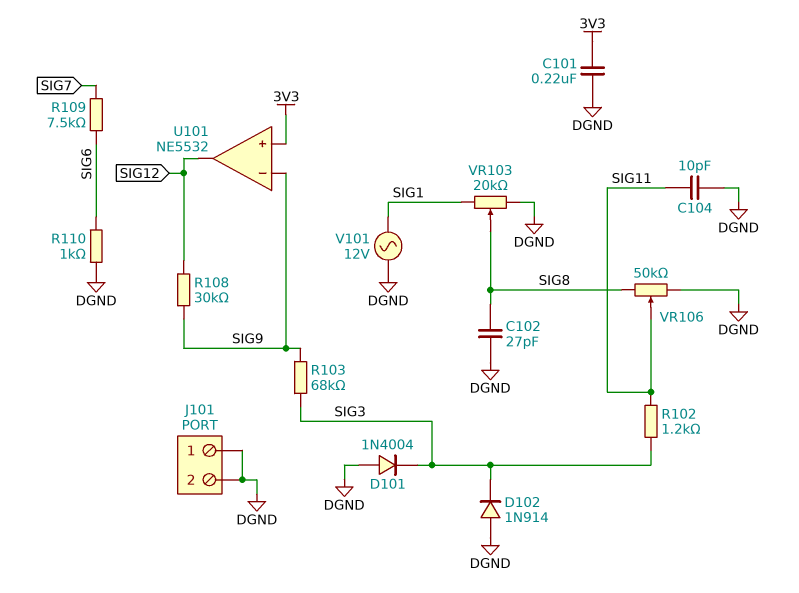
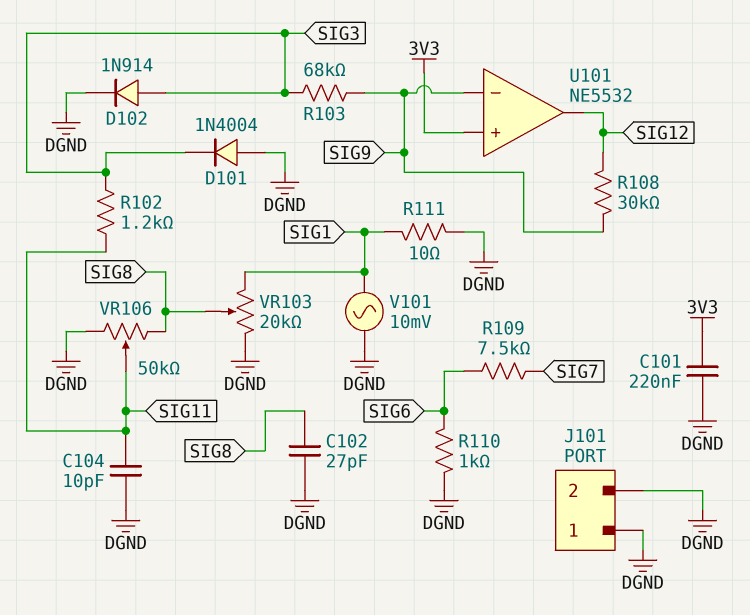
D102: diode 1N914 (A DGND, K SIG3) -> diode 1N914 (A SIG3, K DGND)
R111: none -> 10 (DGND, SIG1)
V101: AC 12V (DGND, SIG1) -> AC 10mV (DGND, SIG1)

